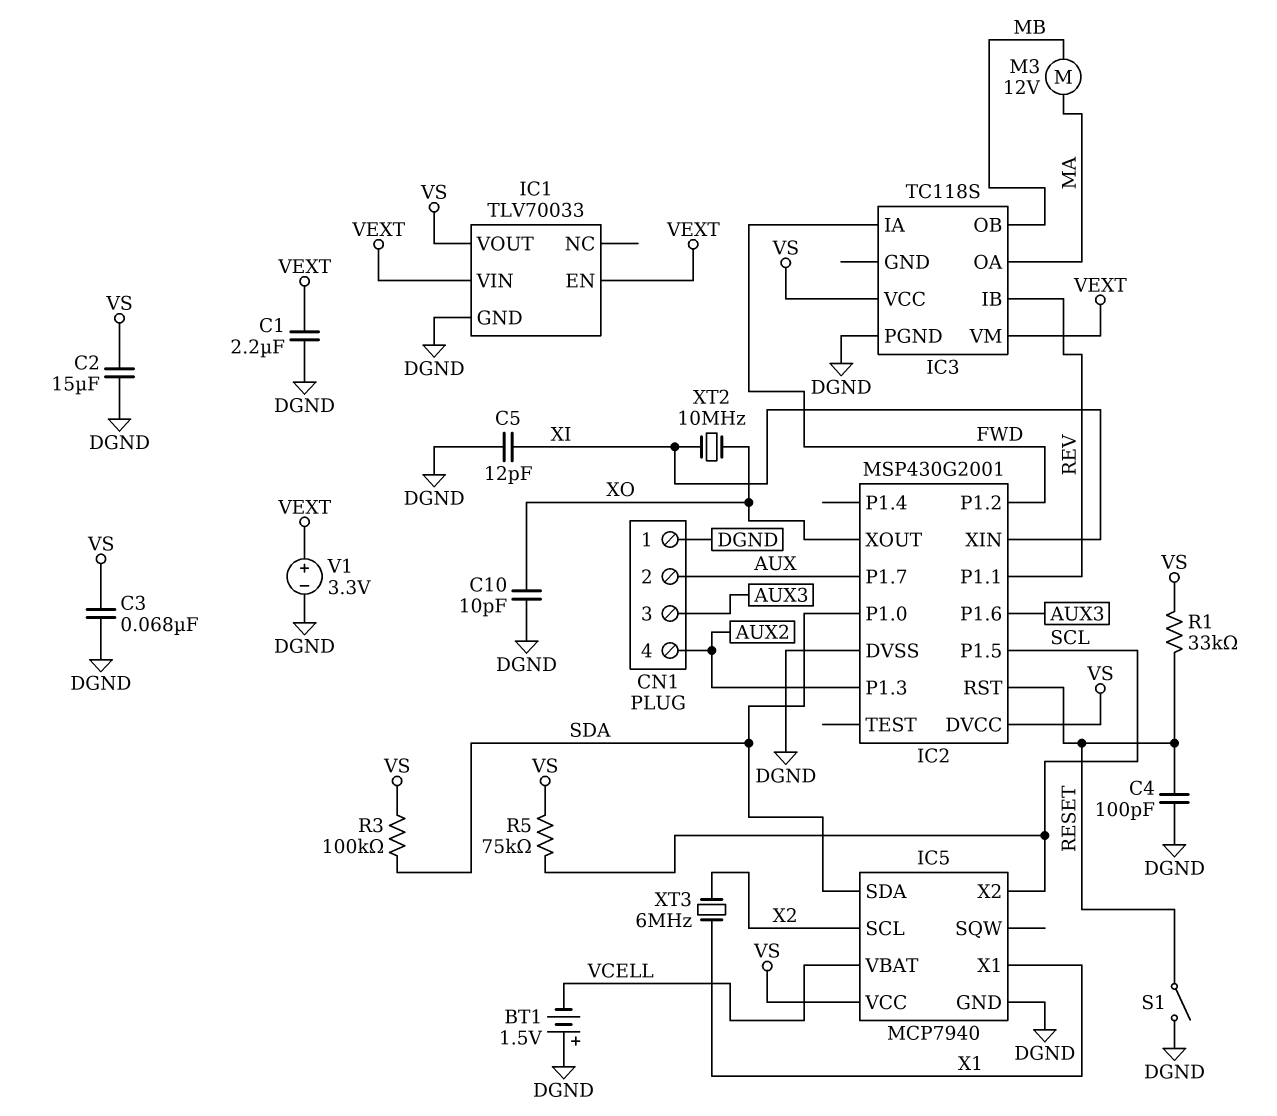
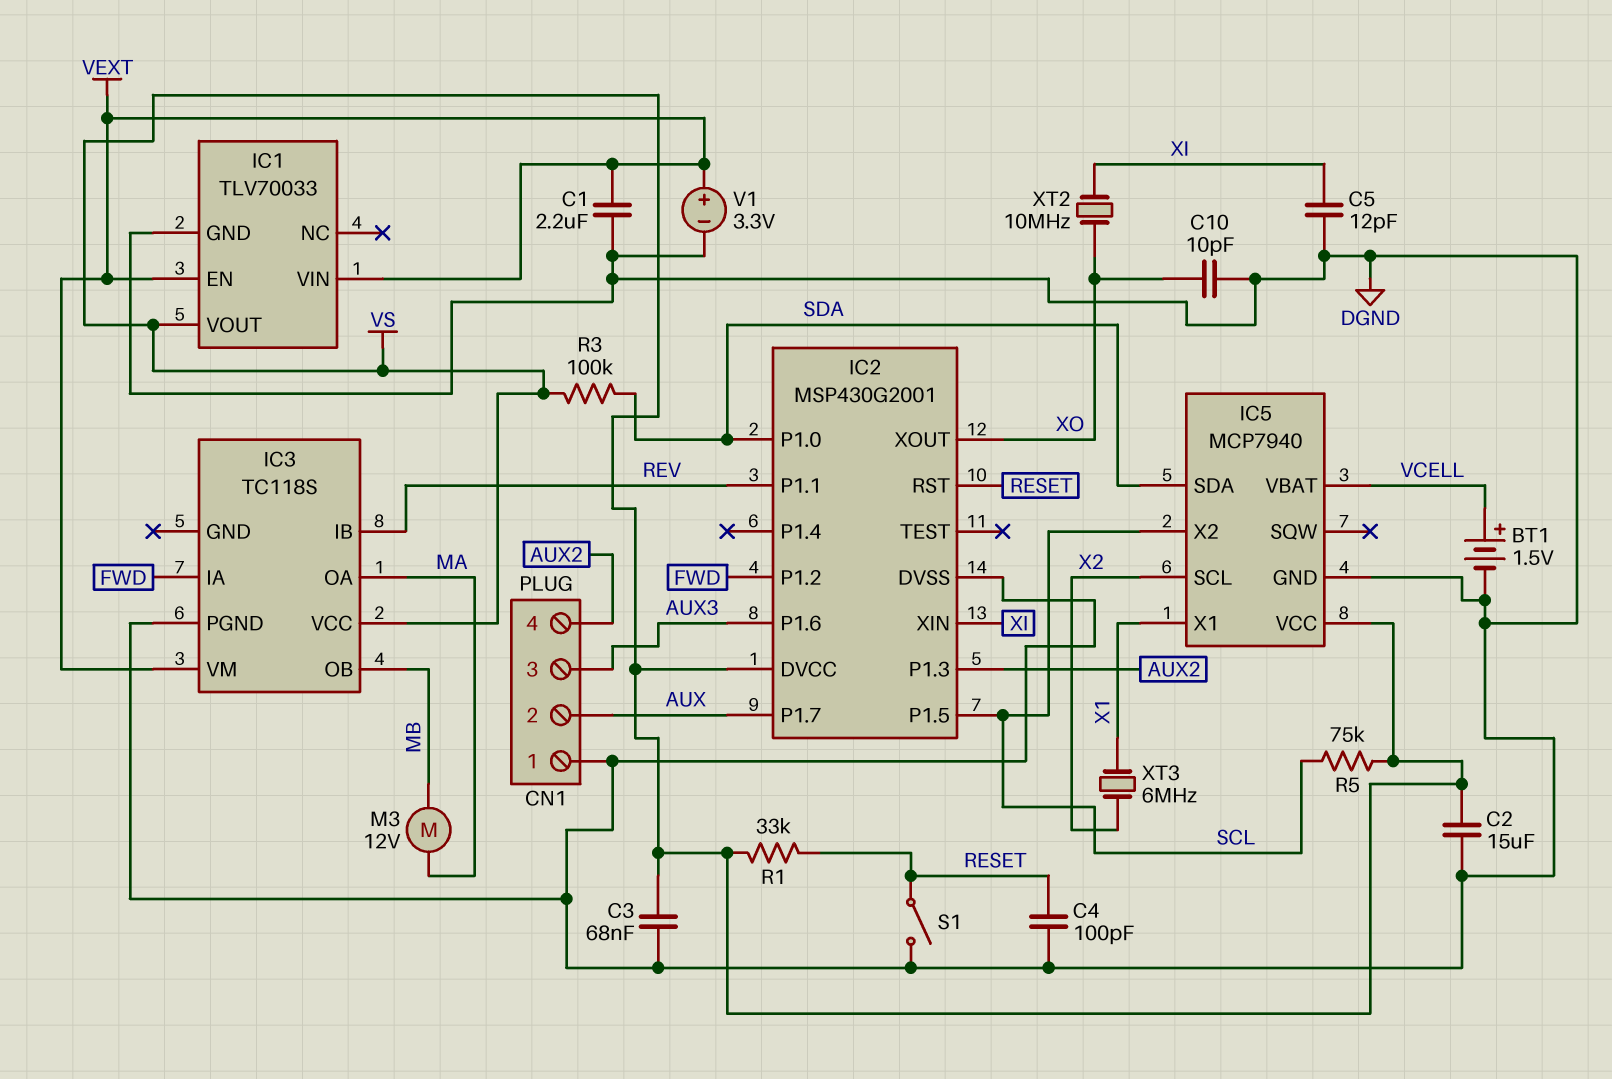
BT1: 1.5V (plus DGND, minus VCELL) -> 1.5V (plus VCELL, minus DGND)

